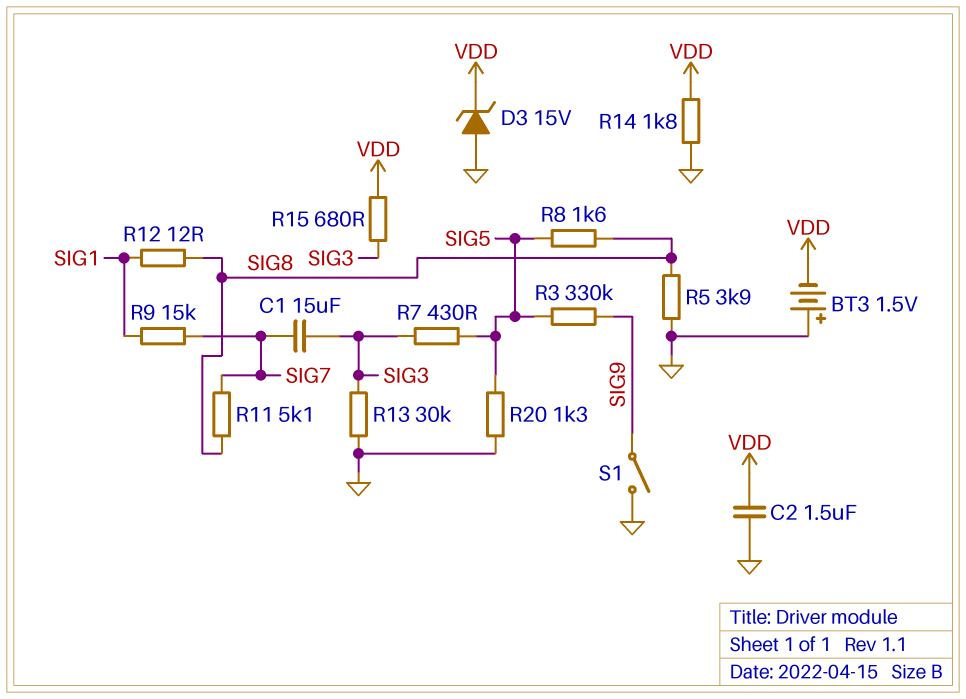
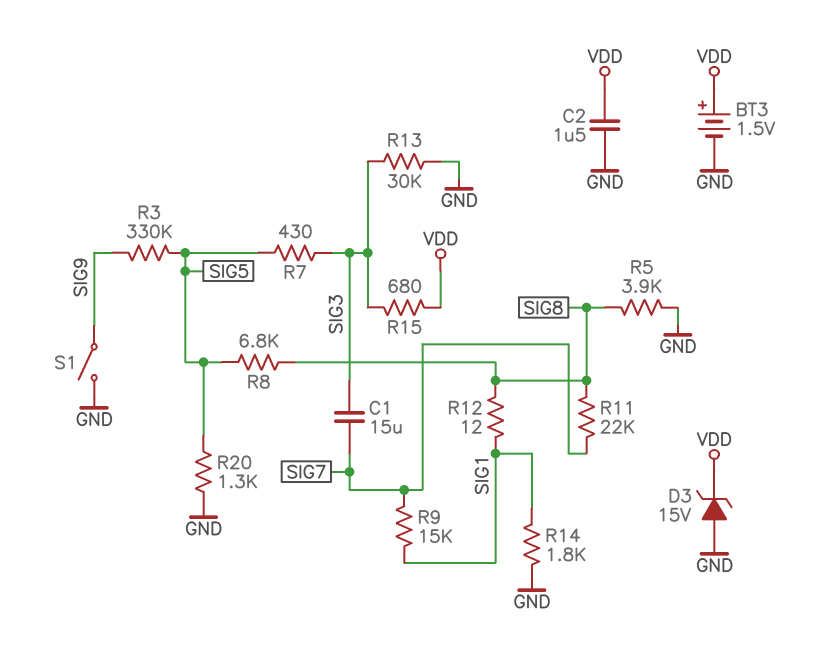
BT3: 1.5V (plus GND, minus VDD) -> 1.5V (plus VDD, minus GND)
R8: 1.6k (SIG5, SIG8) -> 6.8k (SIG5, SIG8)
R11: 5.1k (SIG7, SIG8) -> 22k (SIG7, SIG8)
R14: 1.8k (GND, VDD) -> 1.8k (GND, SIG1)

